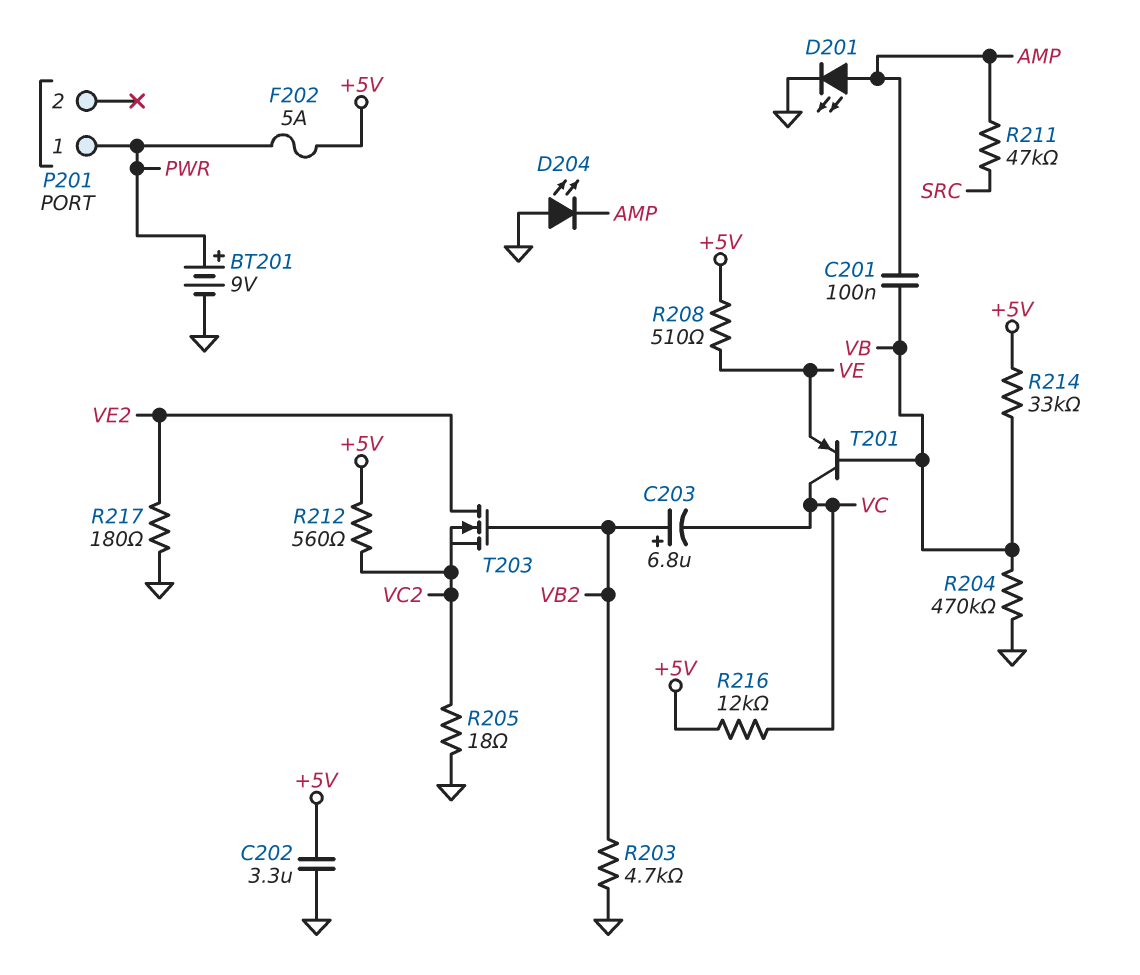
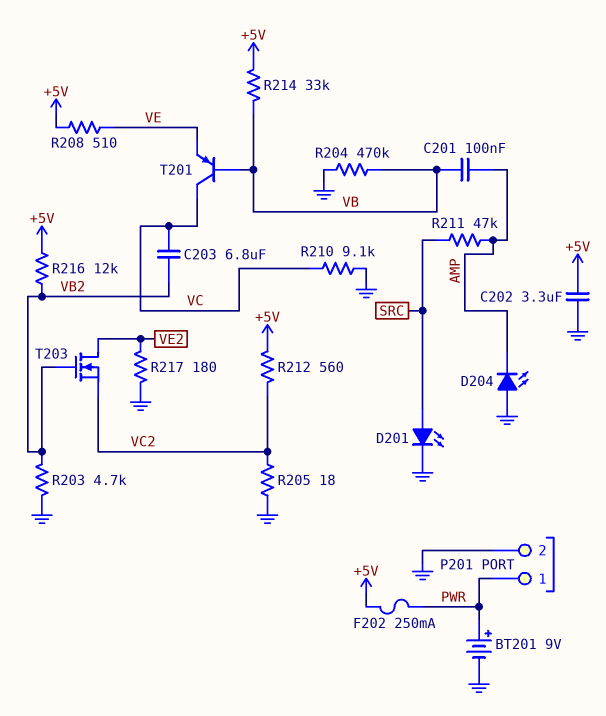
C203: 6.8uF (plus VB2, minus VC) -> 6.8uF (VB2, VC)
D201: LED (A AMP, K GND) -> LED (A SRC, K GND)
F202: 5A (+5V, PWR) -> 250mA (+5V, PWR)
P201 pin 2: none -> GND
R210: none -> 9.1k (GND, VC)
R216: 12k (+5V, VC) -> 12k (+5V, VB2)

